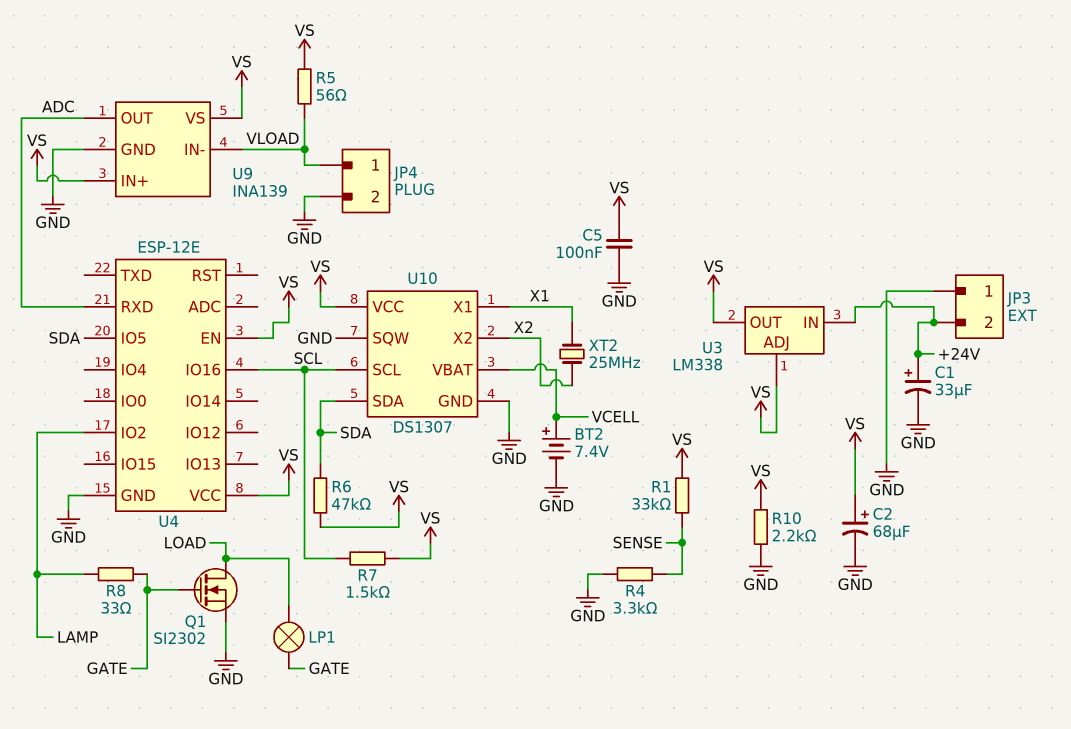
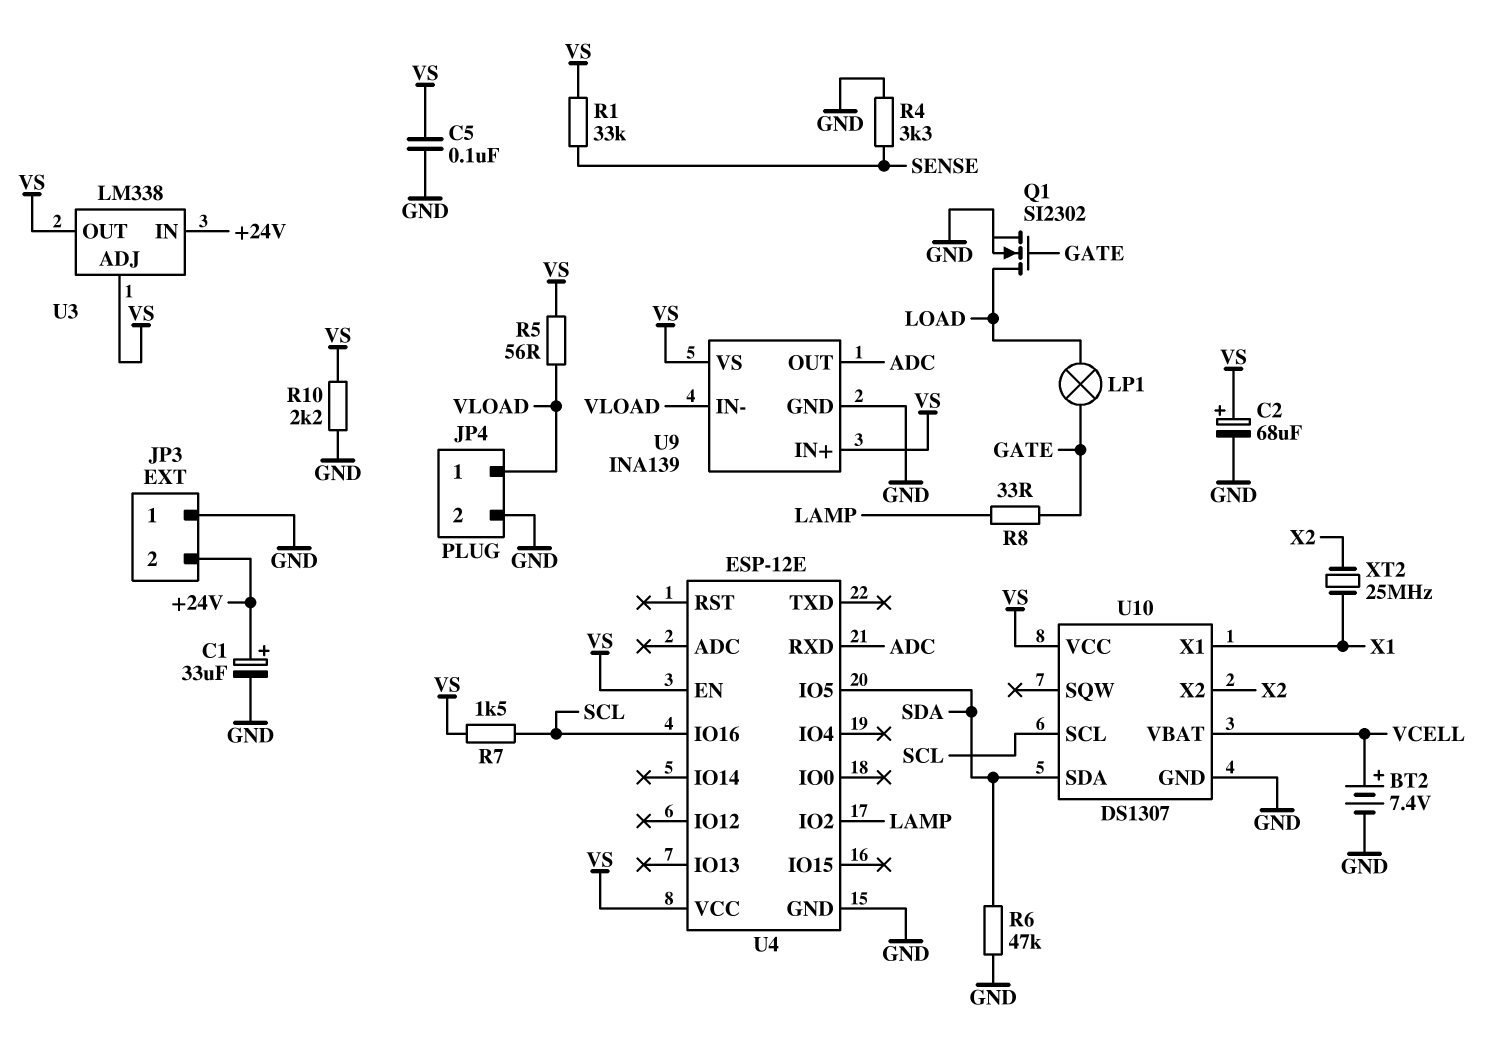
R6: 47k (SDA, VS) -> 47k (GND, SDA)
U10 pin SQW: GND -> none

